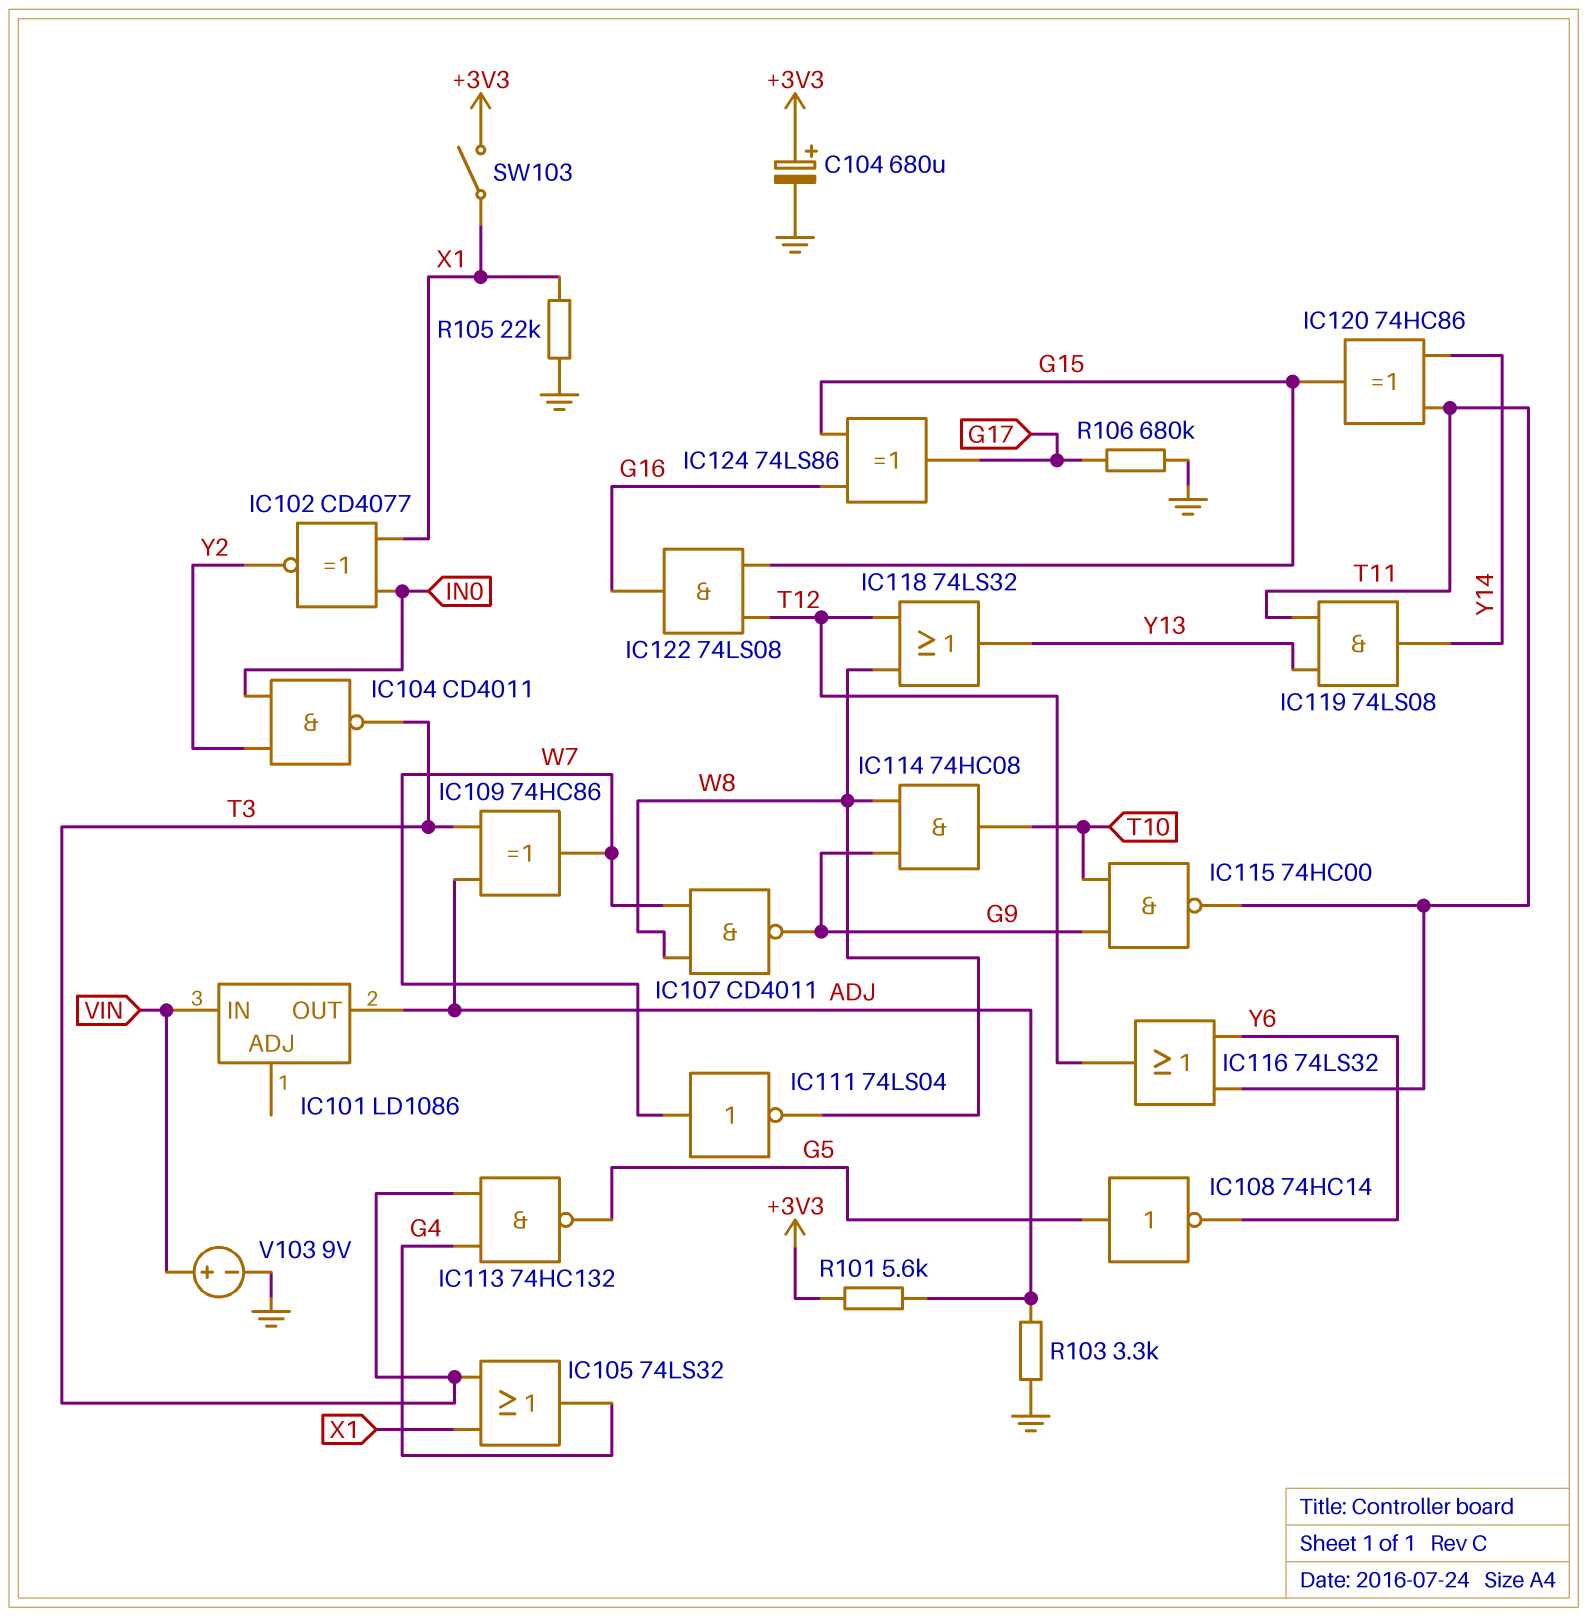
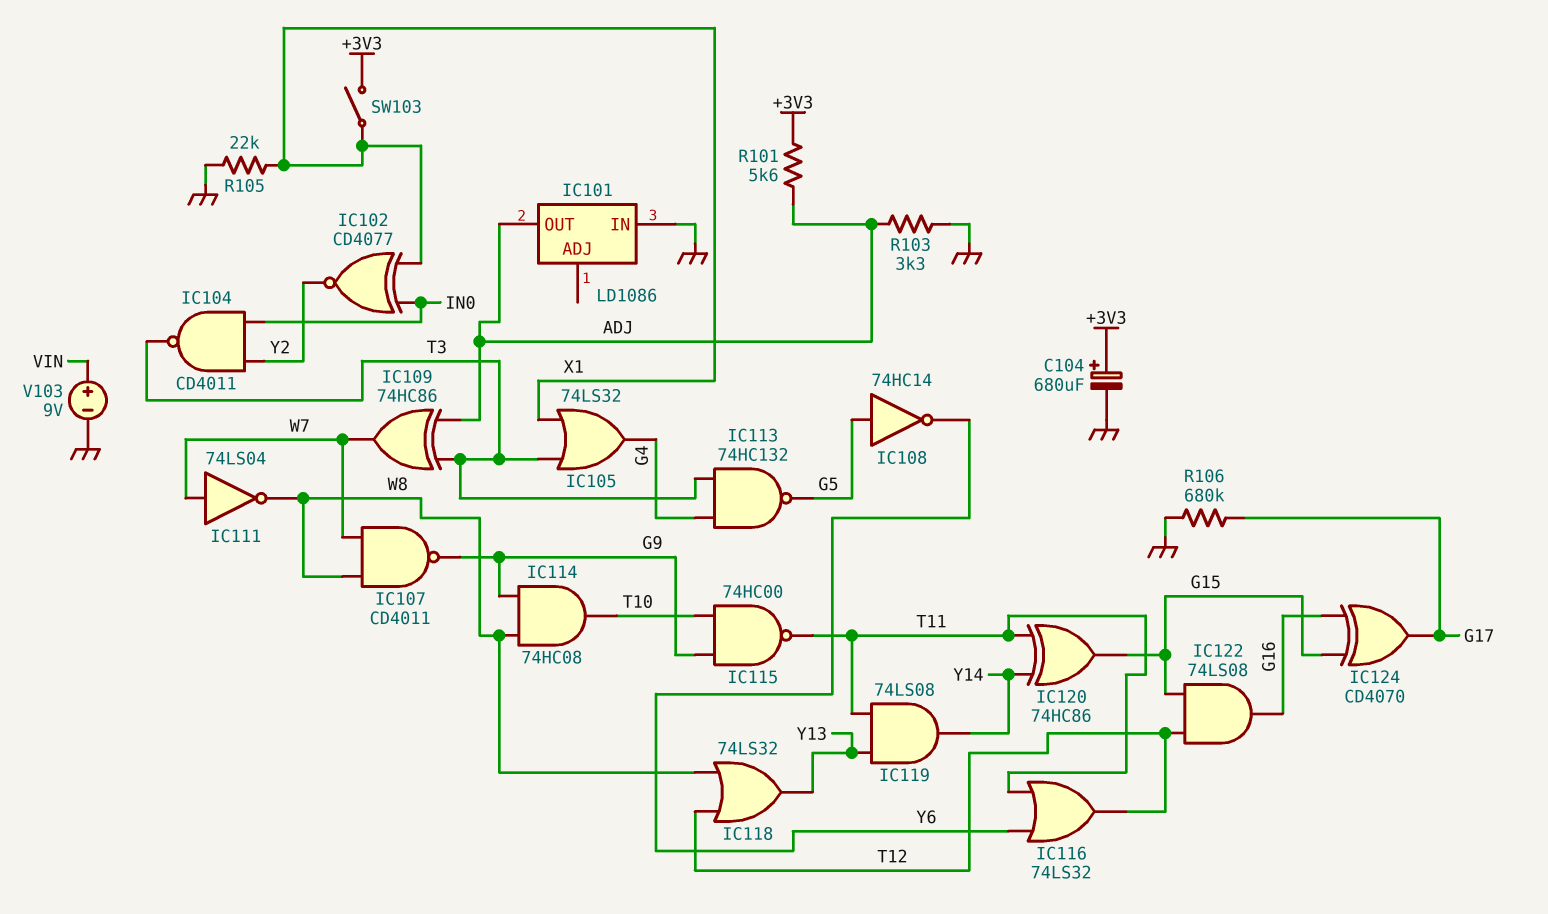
IC101 pin IN: VIN -> GND
IC124: XOR 74LS86 (in G15, in G16, out G17) -> XOR CD4070 (in G15, in G16, out G17)

